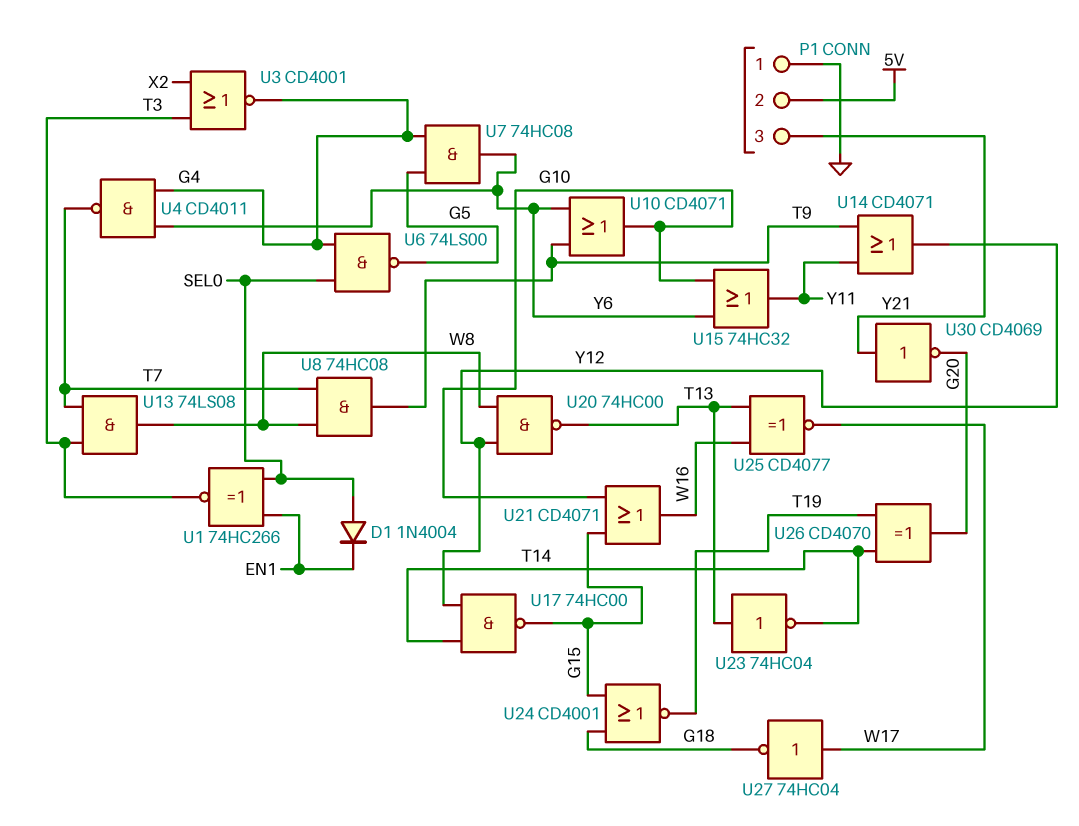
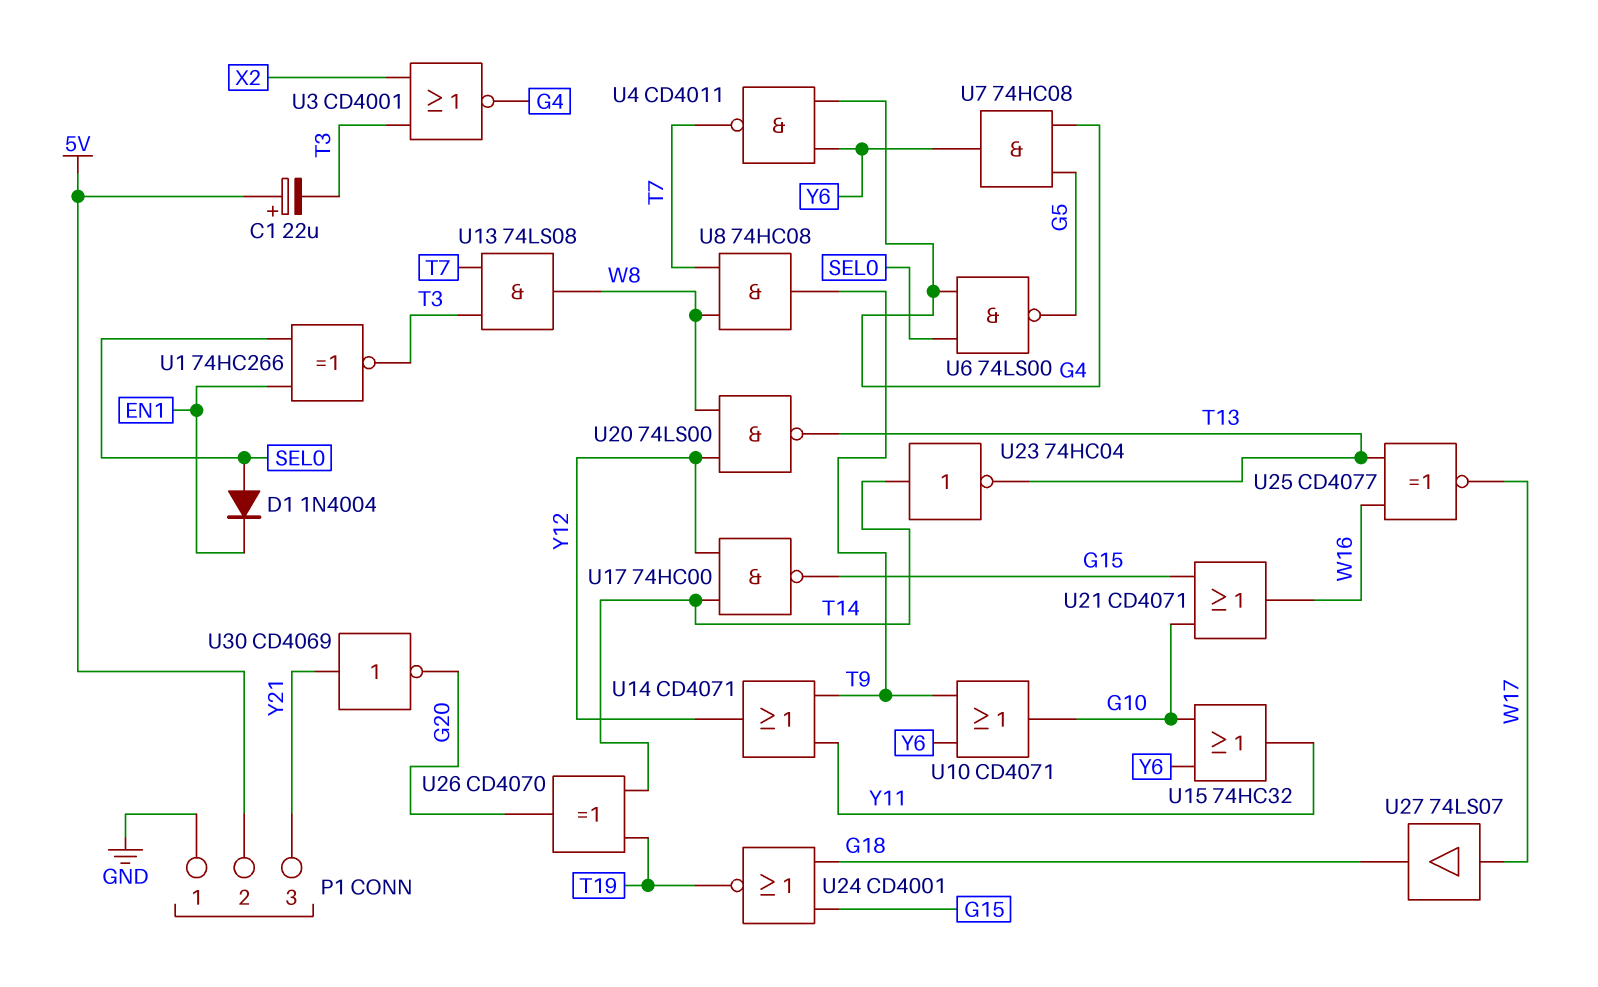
C1: none -> 22uF (plus 5V, minus T3)
U20: NAND 74HC00 (in W8, in Y12, out T13) -> NAND 74LS00 (in W8, in Y12, out T13)
U23: NOT 74HC04 (in T13, out T14) -> NOT 74HC04 (in T14, out T13)
U27: NOT 74HC04 (in W17, out G18) -> buffer 74LS07 (in W17, out G18)

